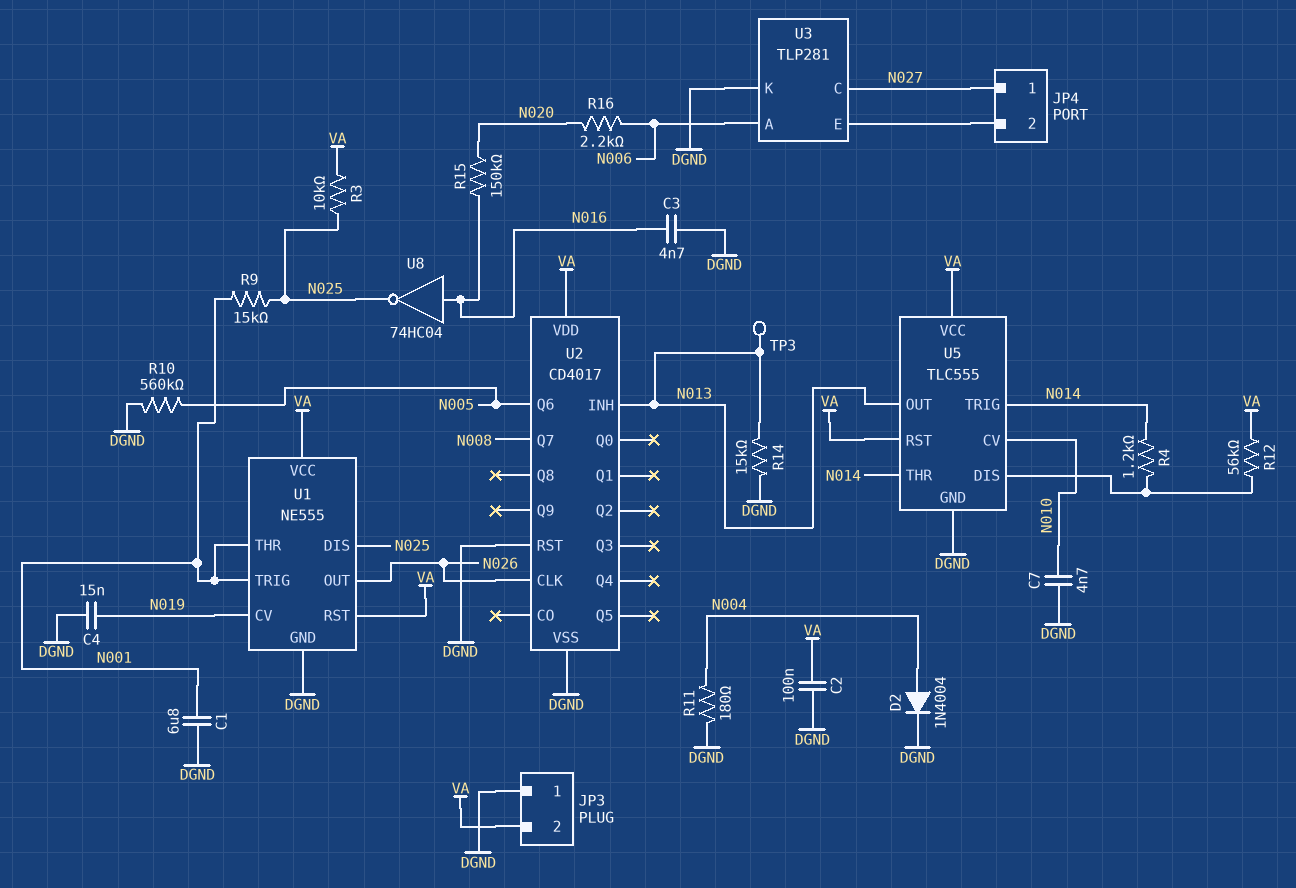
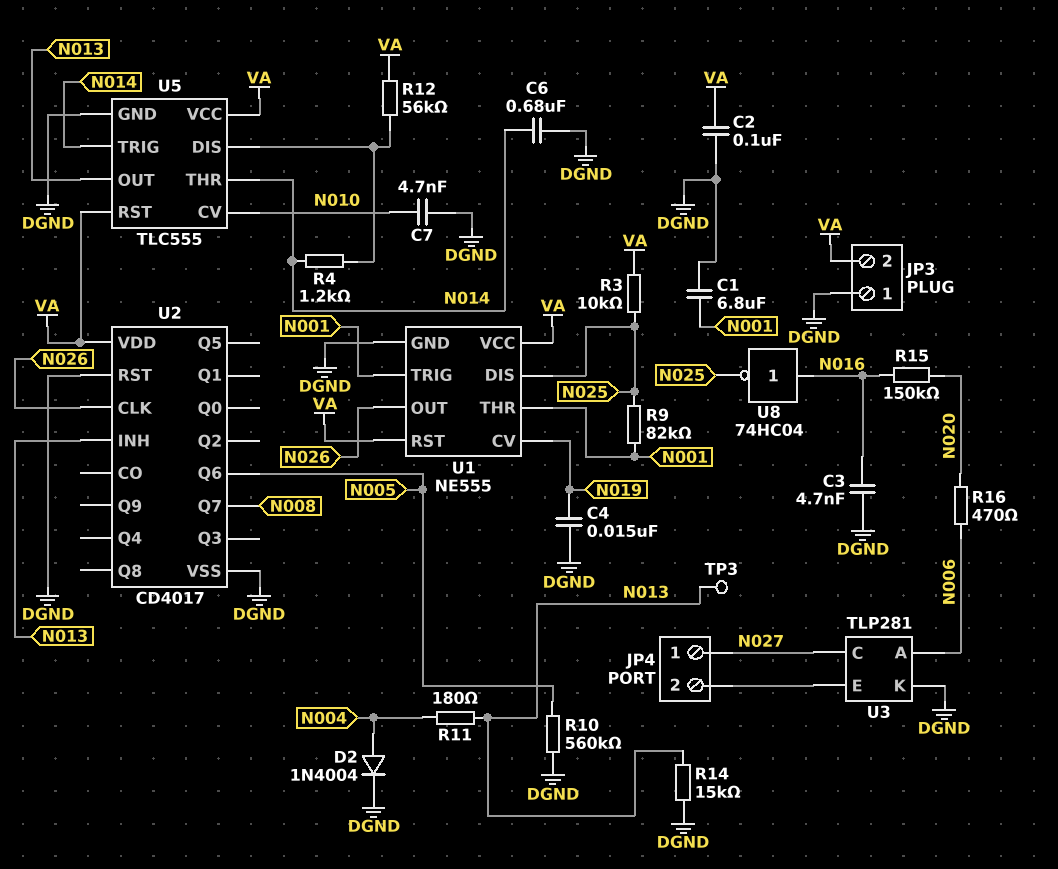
C6: none -> 680nF (DGND, N014)
R9: 15k (N001, N025) -> 82k (N001, N025)
R11: 180 (DGND, N004) -> 180 (N004, N013)
R16: 2.2k (N006, N020) -> 470 (N006, N020)

